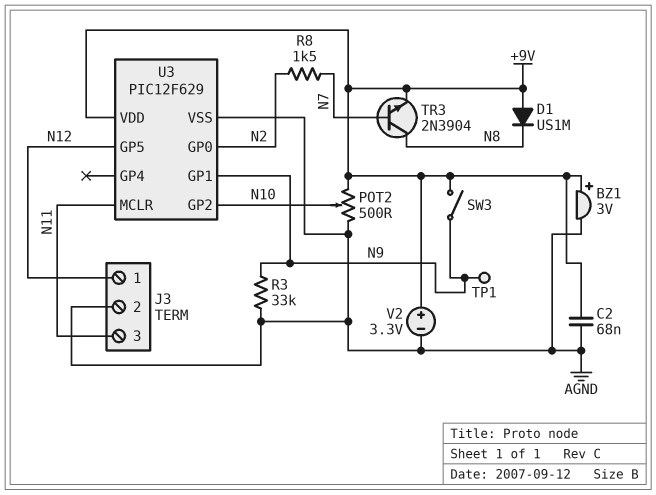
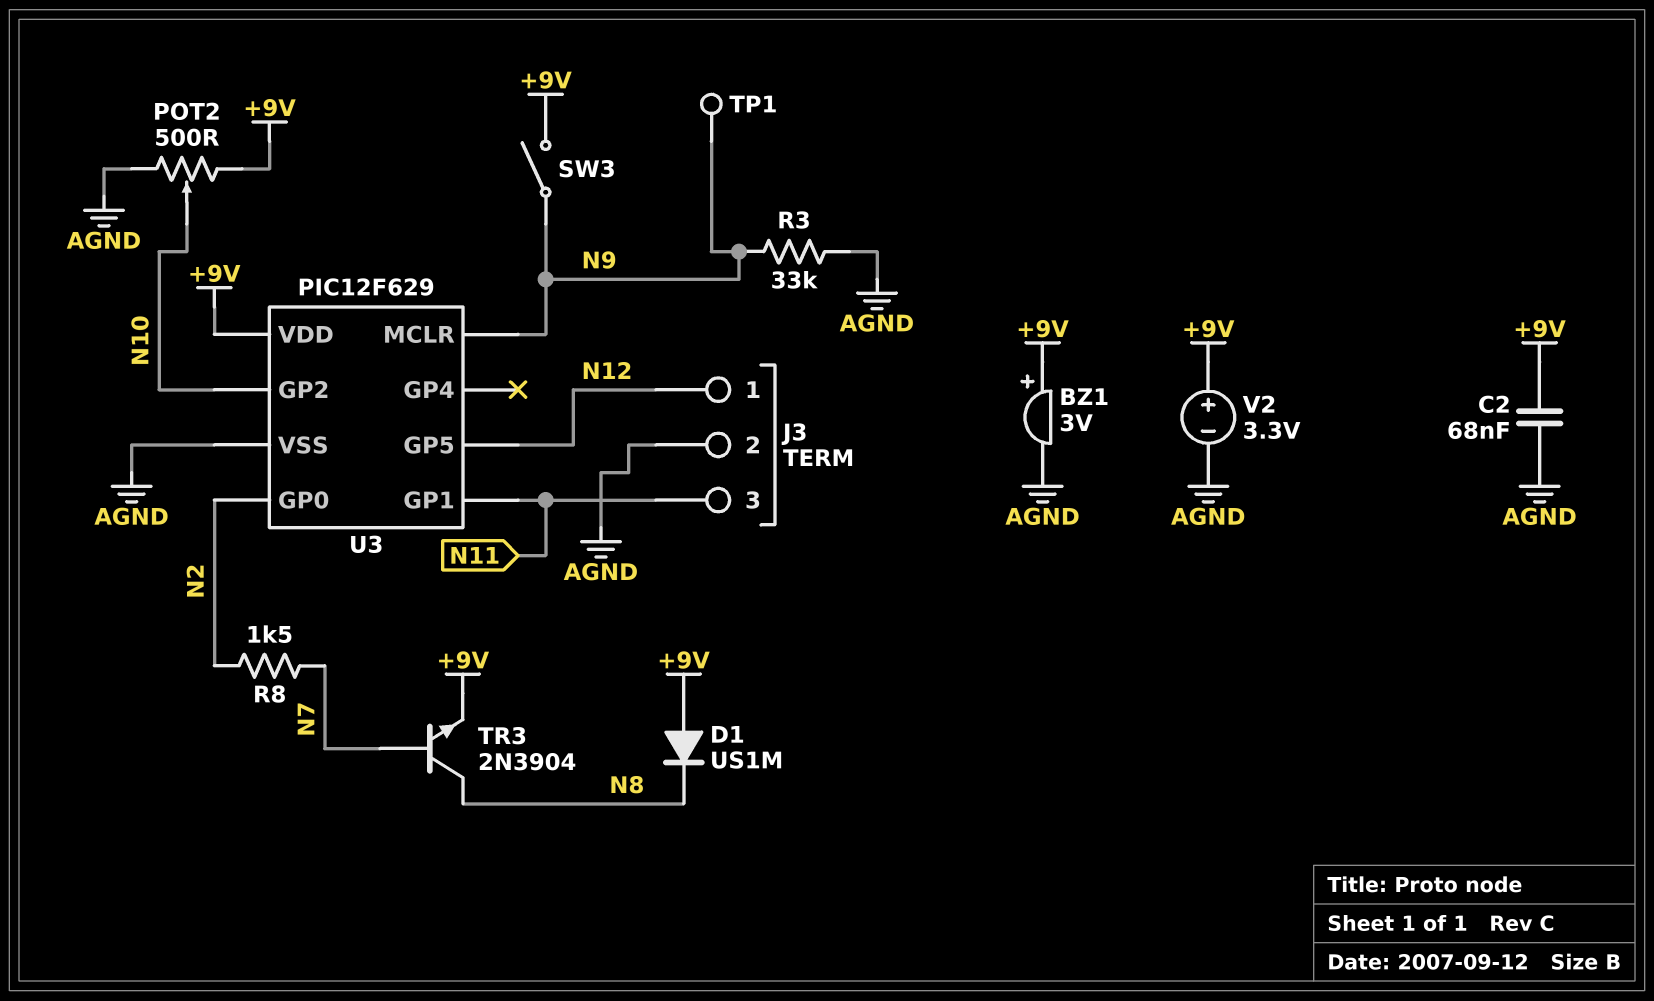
U3 pin GP1: N9 -> N11
U3 pin MCLR: N11 -> N9

